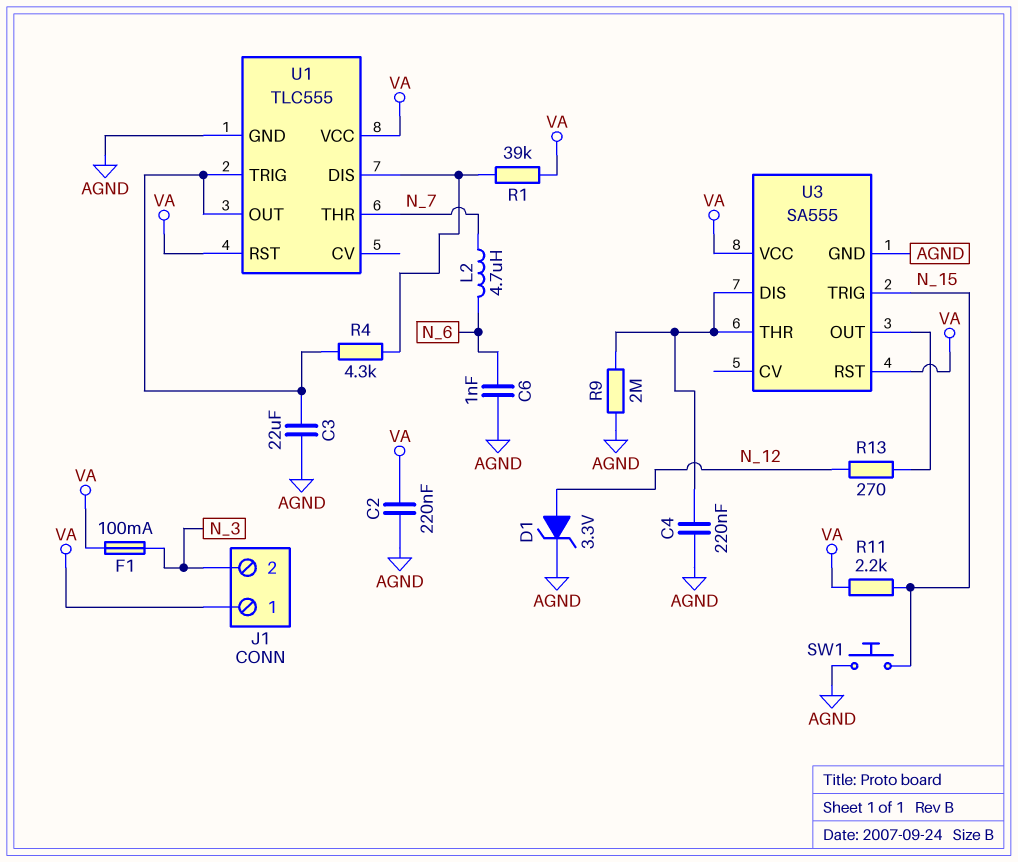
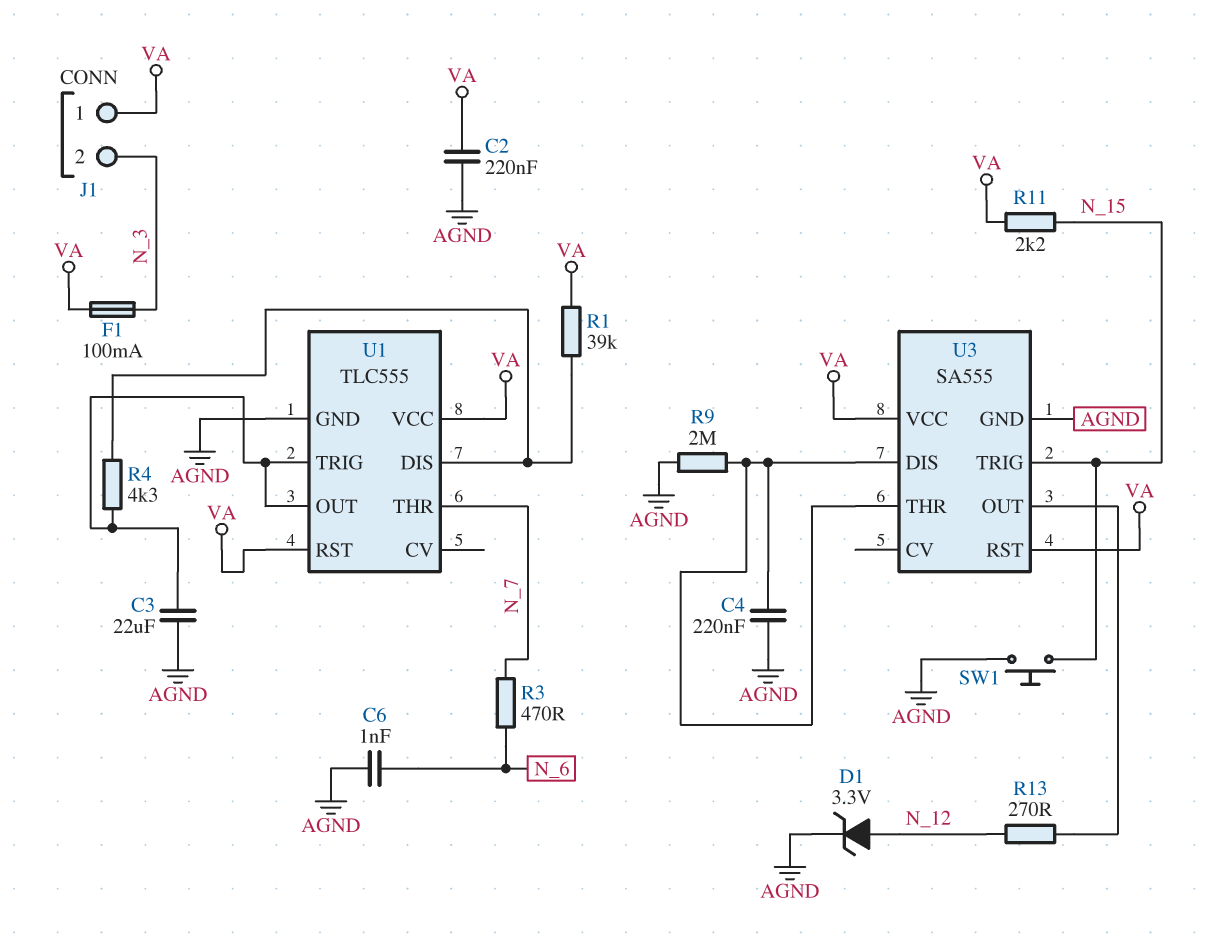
L2: 4.7uH (N_6, N_7) -> none
R3: none -> 470 (N_6, N_7)

